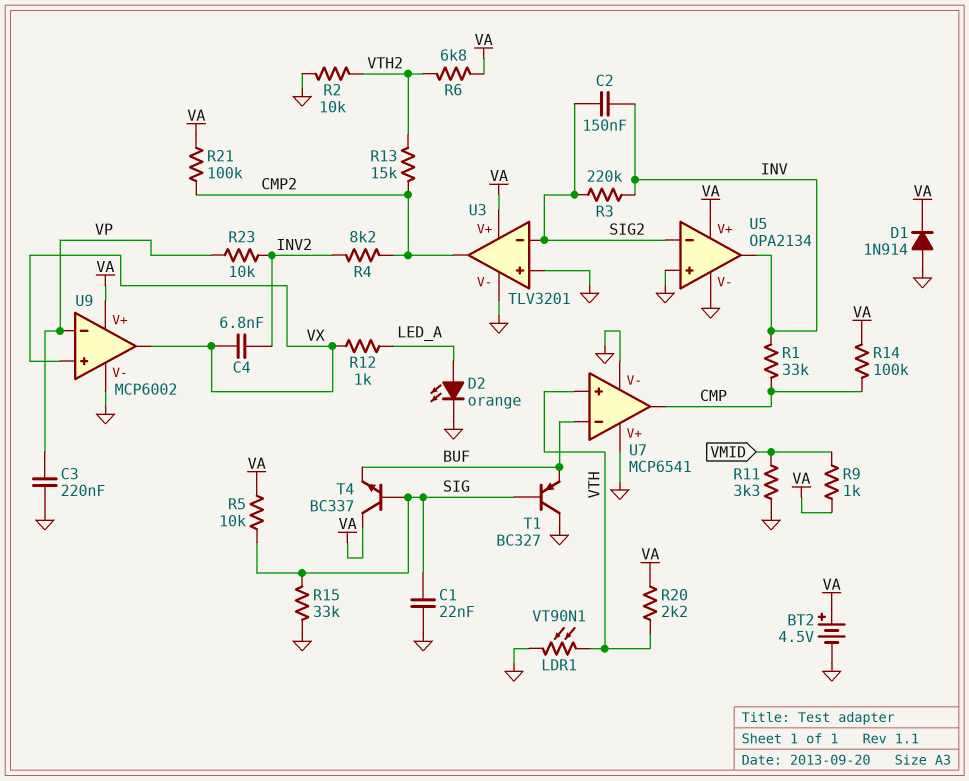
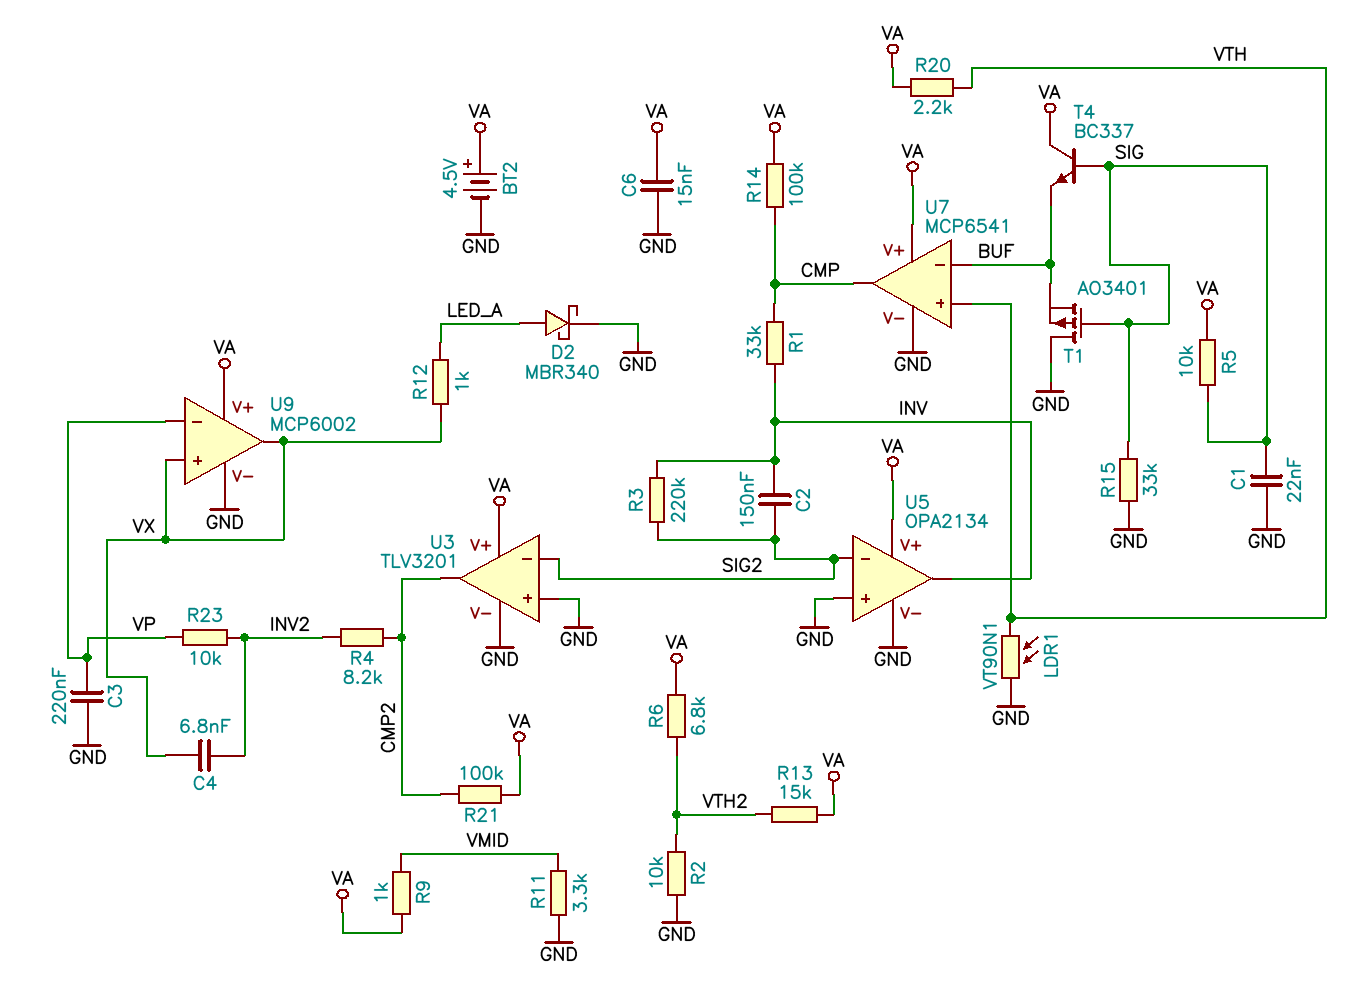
C6: none -> 15nF (GND, VA)
D1: diode 1N914 (A GND, K VA) -> none
D2: LED orange (A LED_A, K GND) -> schottky MBR340 (A LED_A, K GND)
R13: 15k (CMP2, VTH2) -> 15k (VA, VTH2)
T1: PNP BC327 (B SIG, C GND, E BUF) -> PMOS AO3401 (G SIG, D GND, S BUF)
U7 pin V+: GND -> VA

